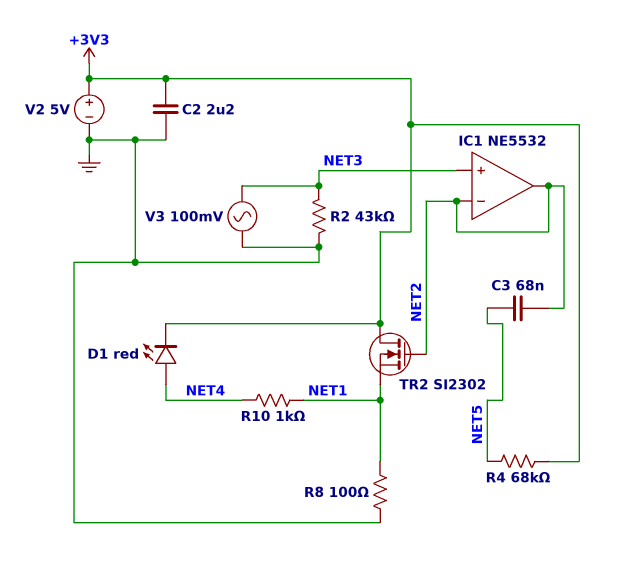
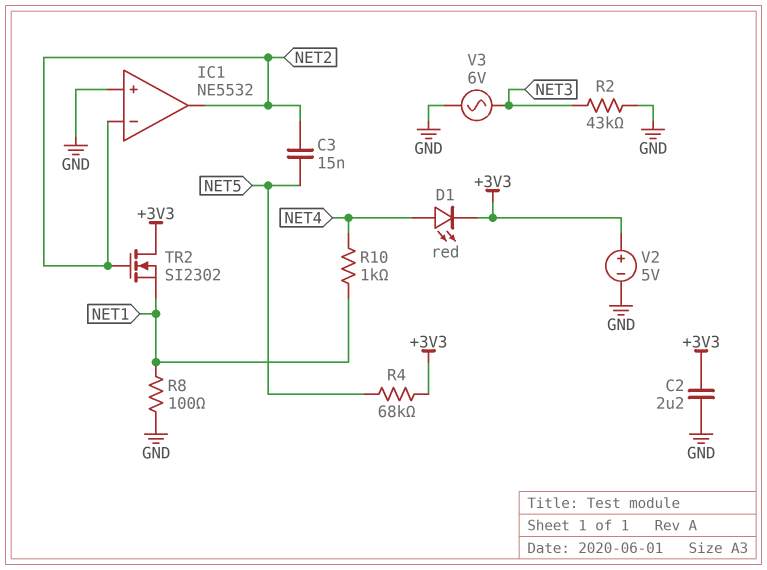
C3: 68nF (NET2, NET5) -> 15nF (NET2, NET5)
IC1 pin in+: NET3 -> GND
V3: AC 100mV (GND, NET3) -> AC 6V (GND, NET3)

